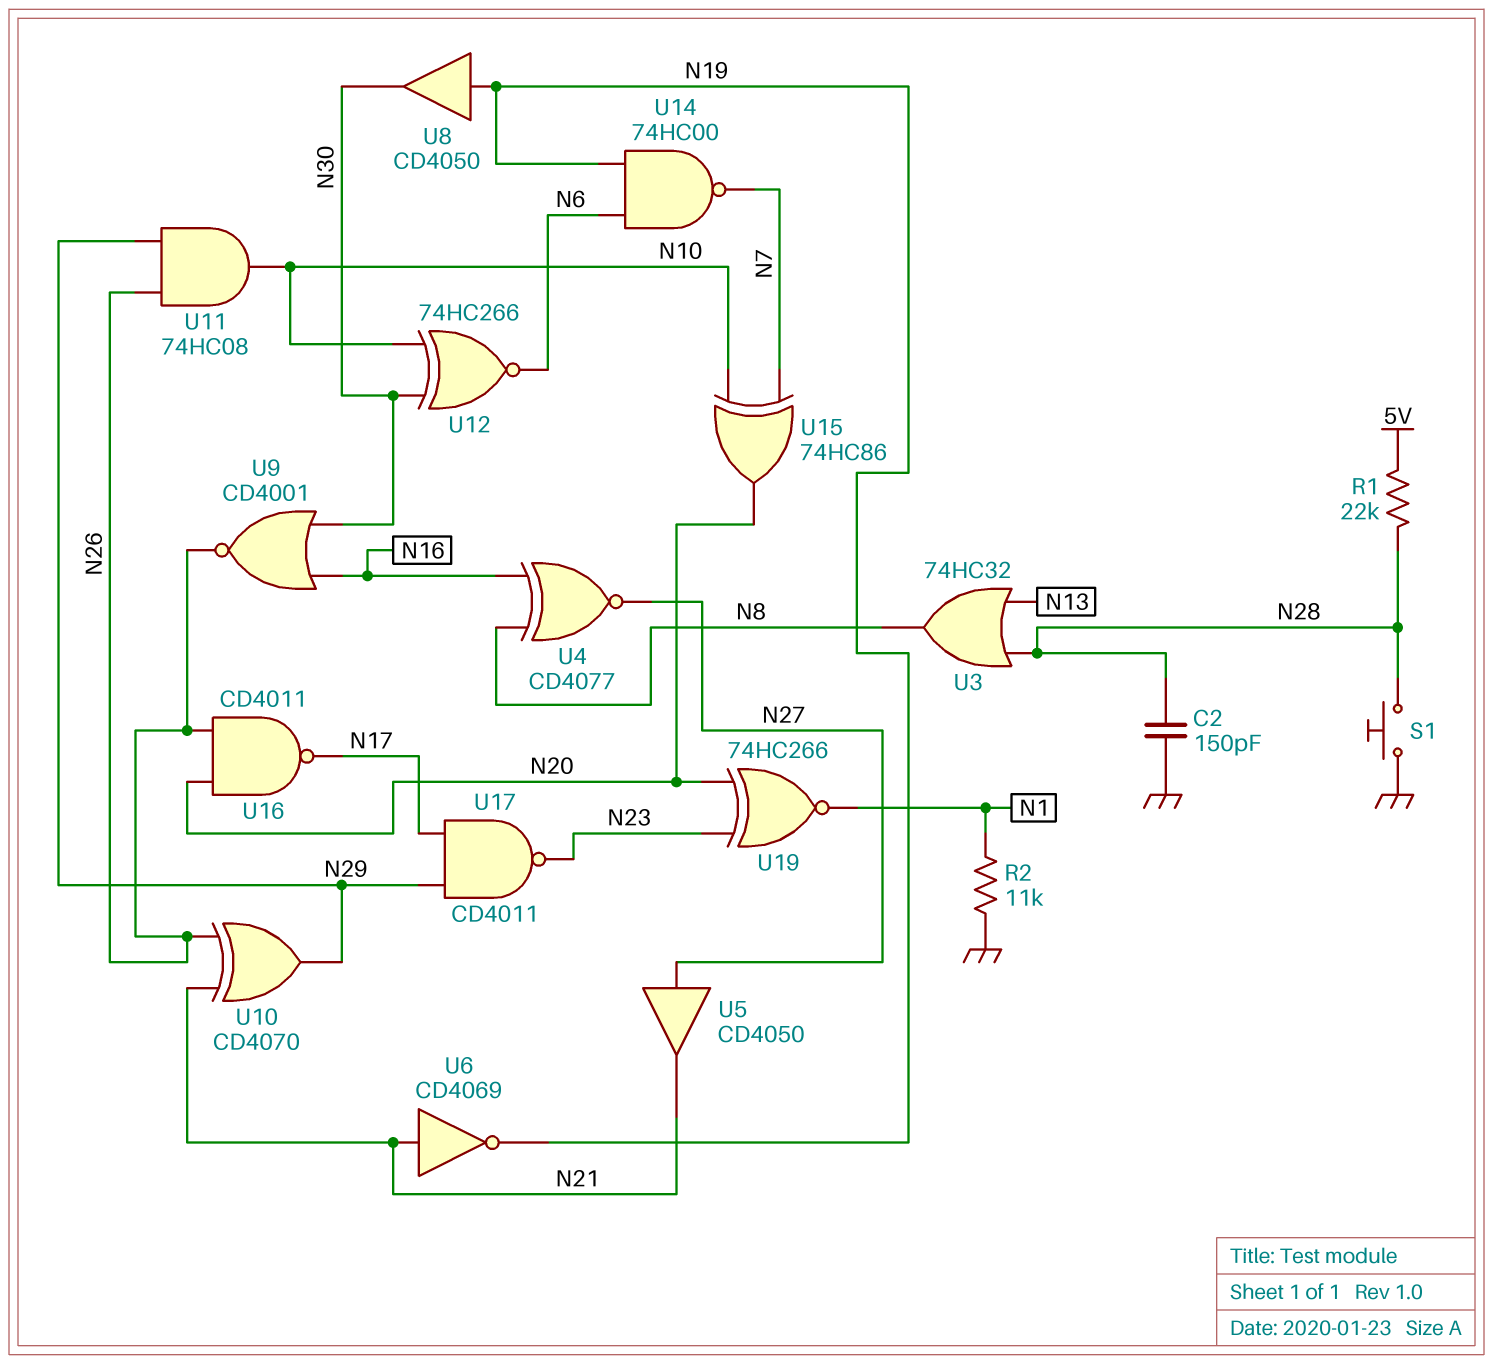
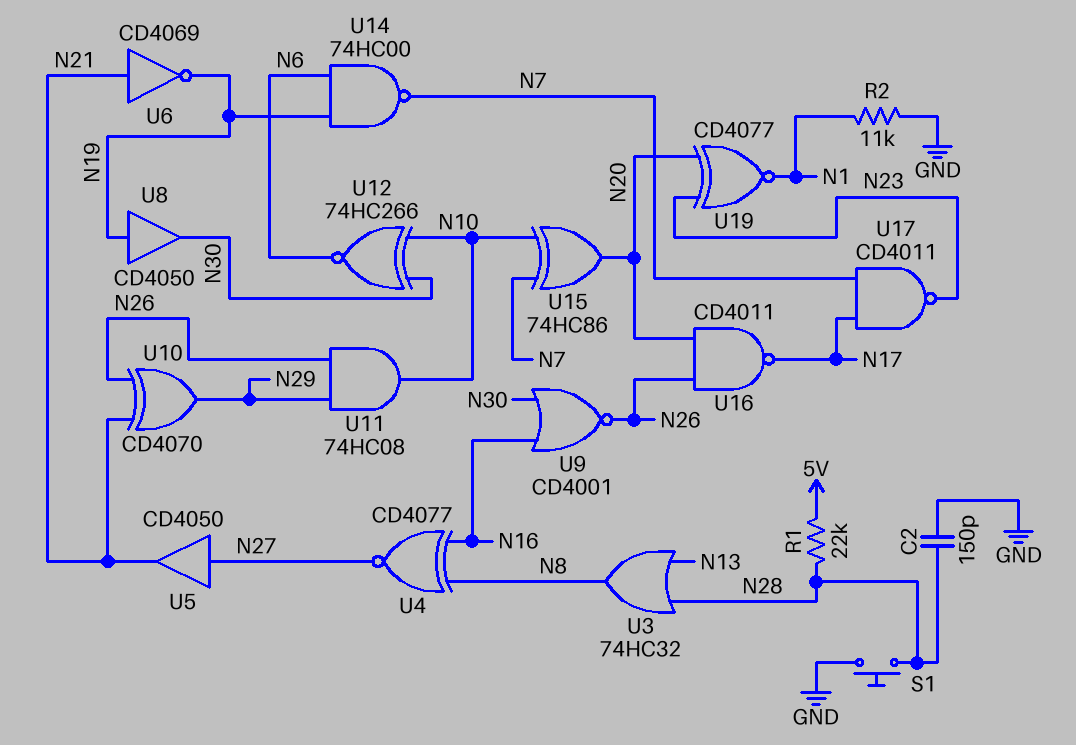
U17: NAND CD4011 (in N17, in N29, out N23) -> NAND CD4011 (in N7, in N17, out N23)
U19: XNOR 74HC266 (in N20, in N23, out N1) -> XNOR CD4077 (in N20, in N23, out N1)

